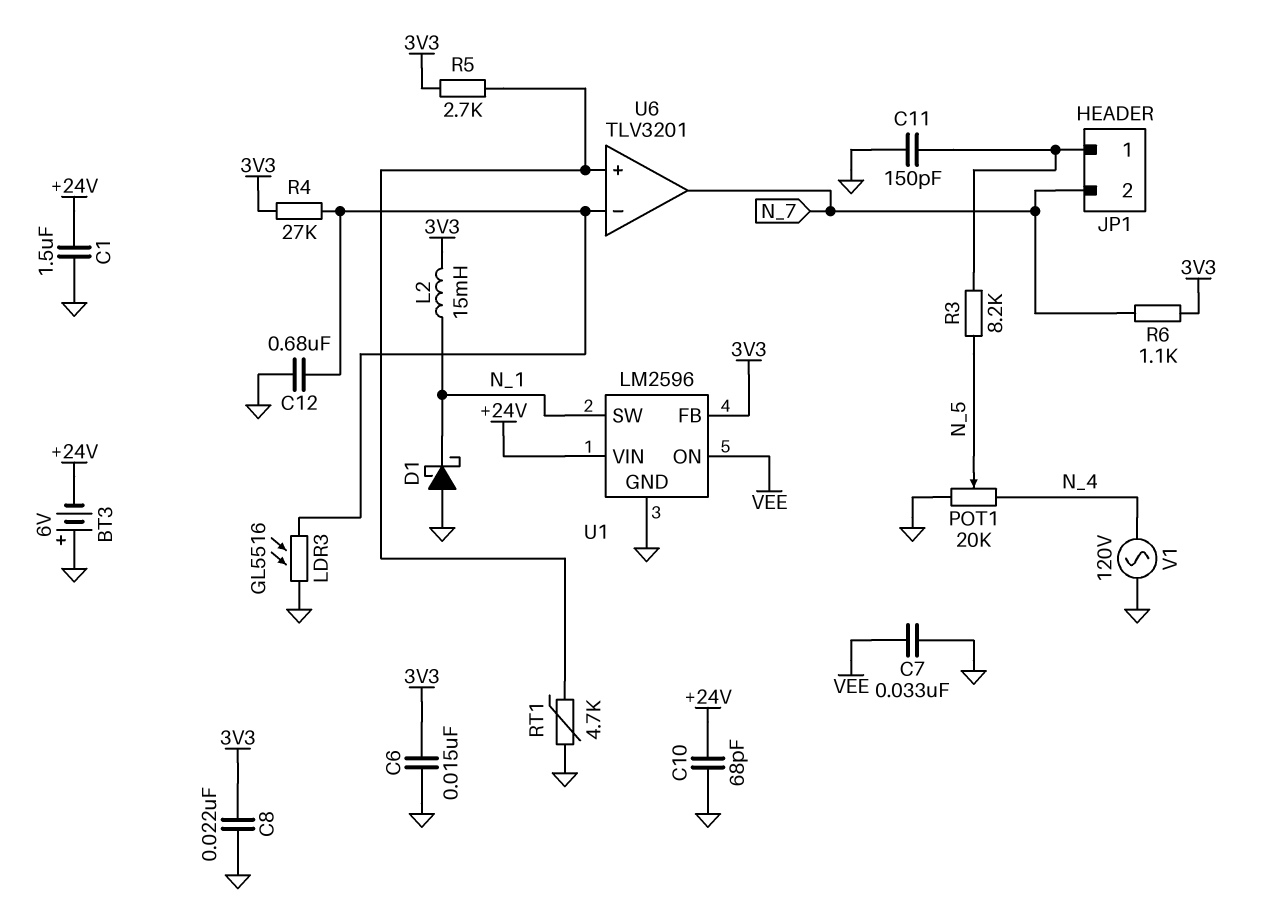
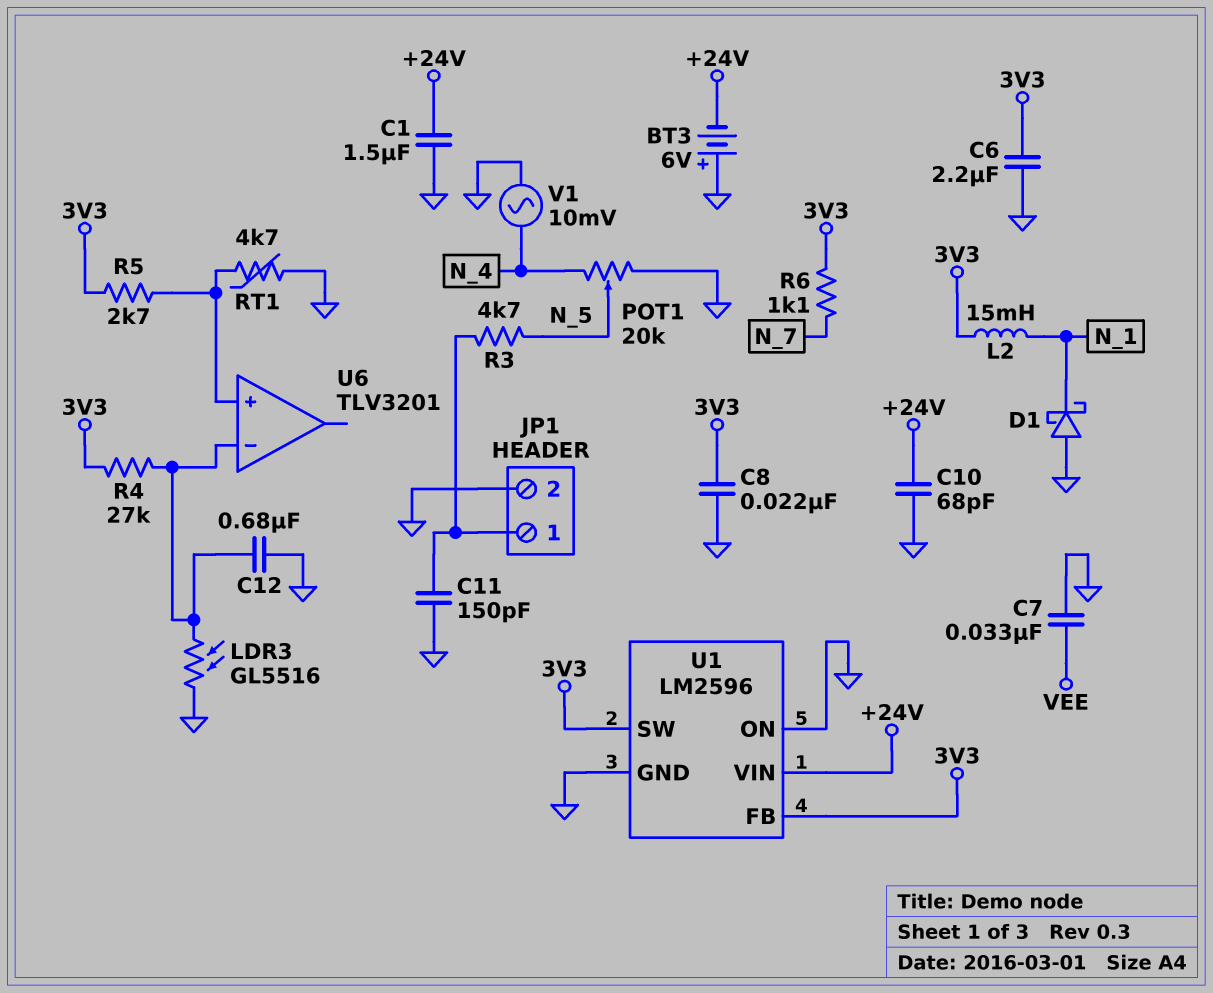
C6: 15nF (3V3, GND) -> 2.2uF (3V3, GND)
JP1 pin 2: N_7 -> GND
R3: 8.2k (JP1/1, N_5) -> 4.7k (JP1/1, N_5)
U1 pin ON: VEE -> GND
U1 pin SW: N_1 -> 3V3
U6 pin out: N_7 -> none
V1: AC 120V (GND, N_4) -> AC 10mV (GND, N_4)

